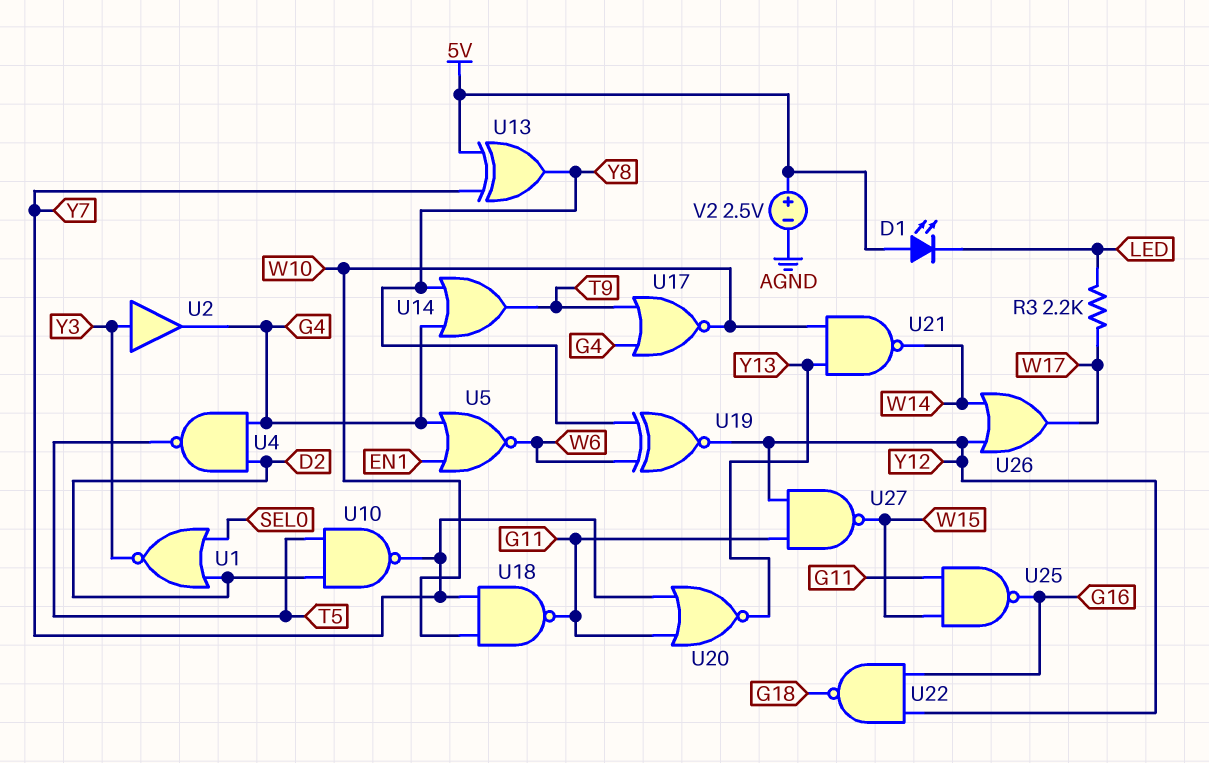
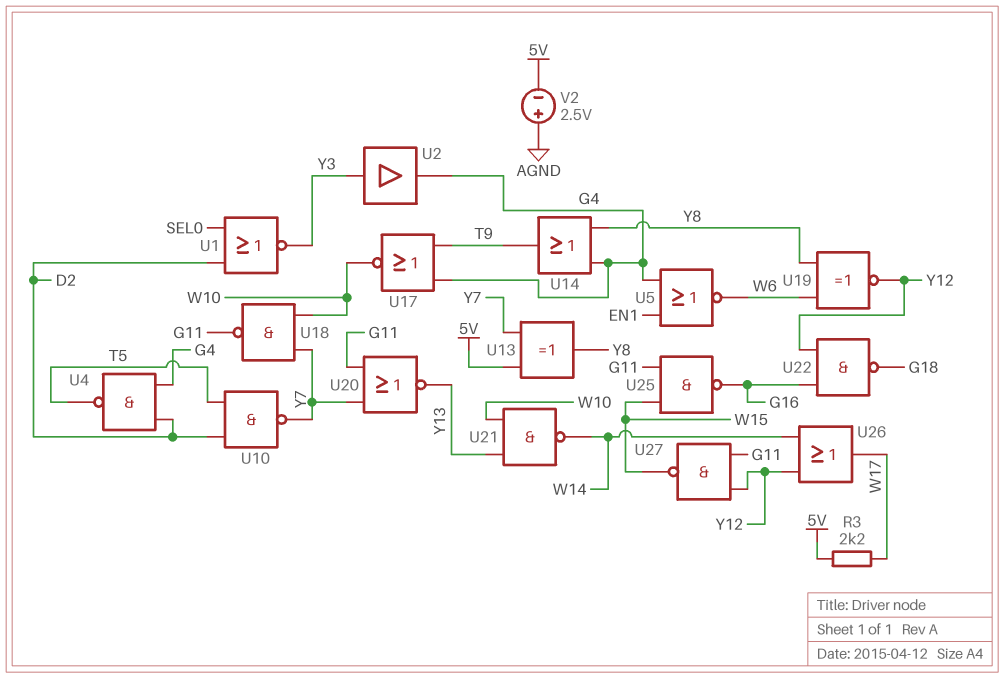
D1: LED (A 5V, K LED) -> none
R3: 2.2k (LED, W17) -> 2.2k (5V, W17)
V2: 2.5V (plus 5V, minus AGND) -> 2.5V (plus AGND, minus 5V)

